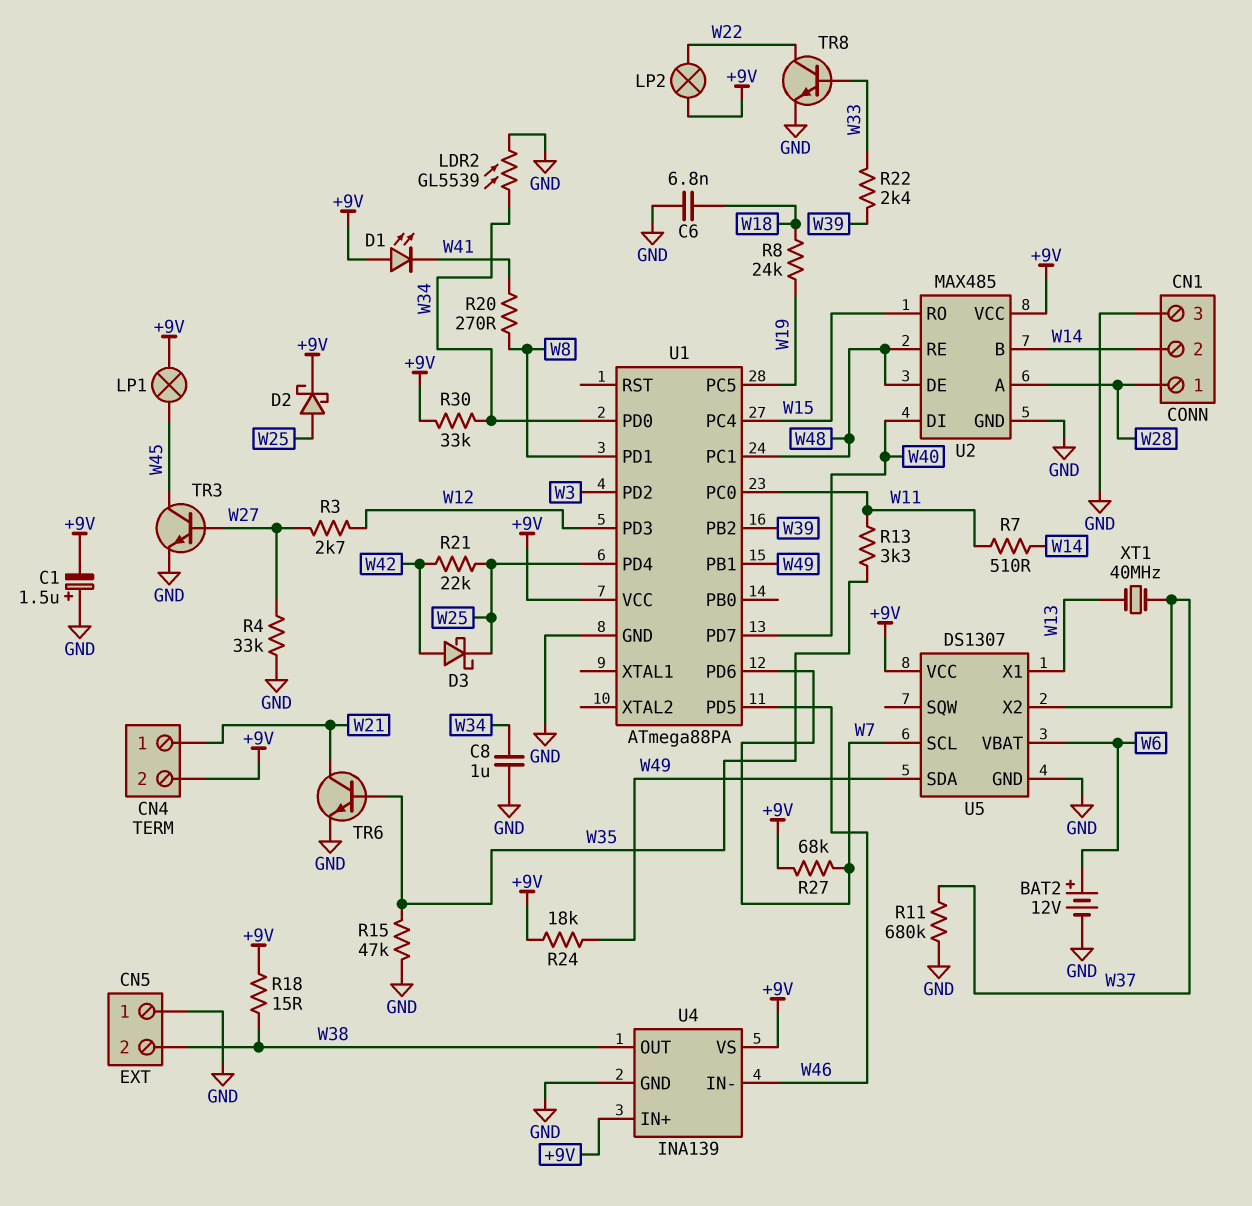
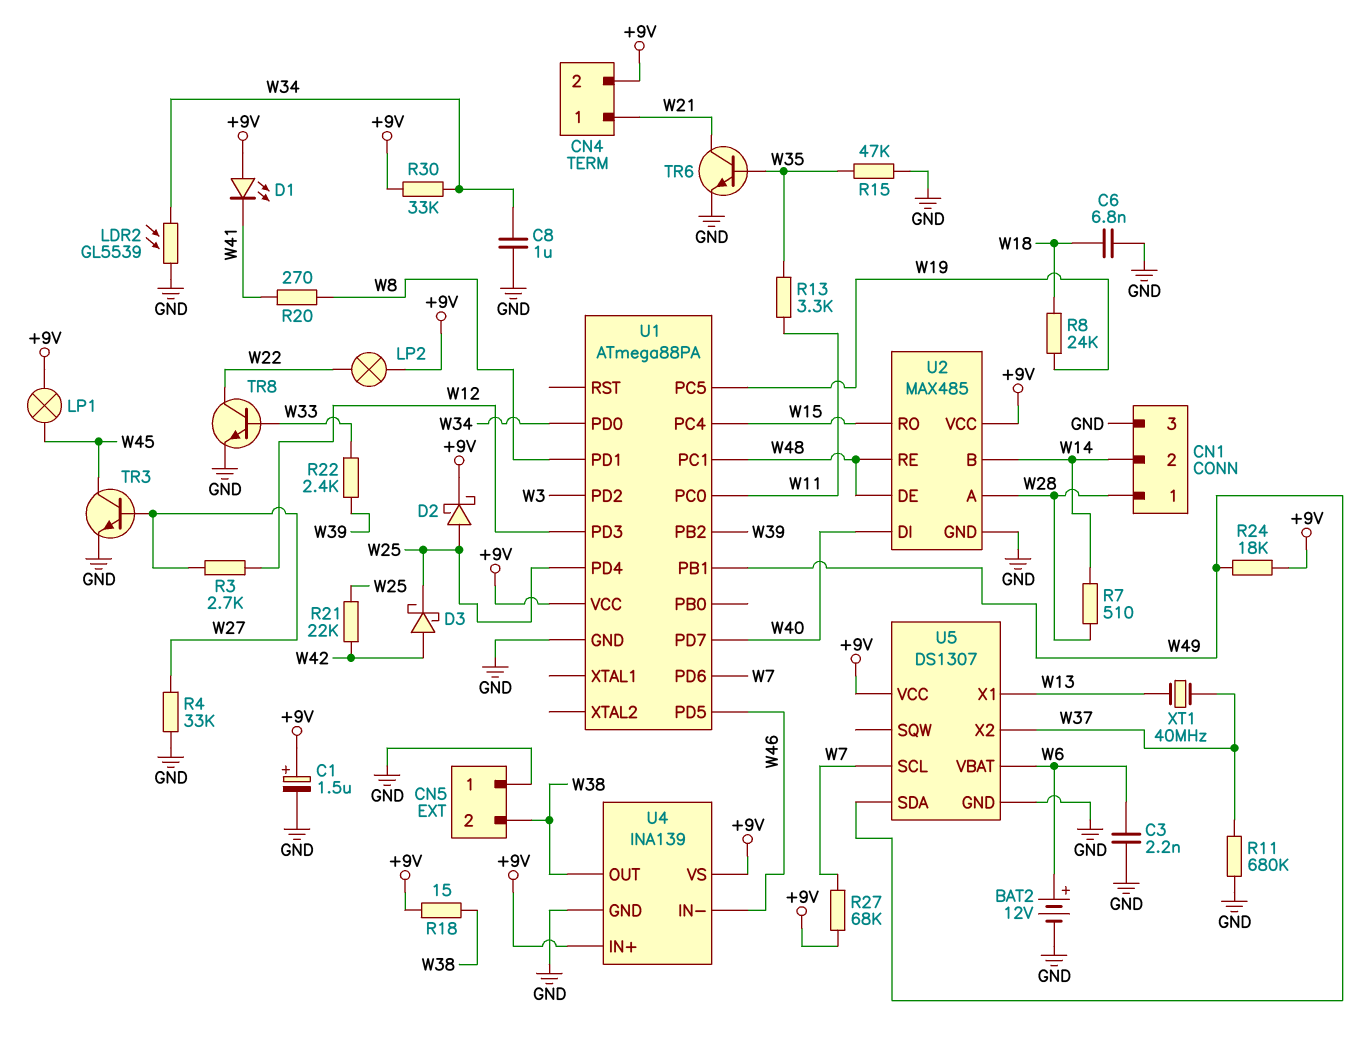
C1: 1.5uF (plus GND, minus +9V) -> 1.5uF (plus +9V, minus GND)
C3: none -> 2.2nF (GND, W6)
R7: 510 (W11, W14) -> 510 (W14, W28)

